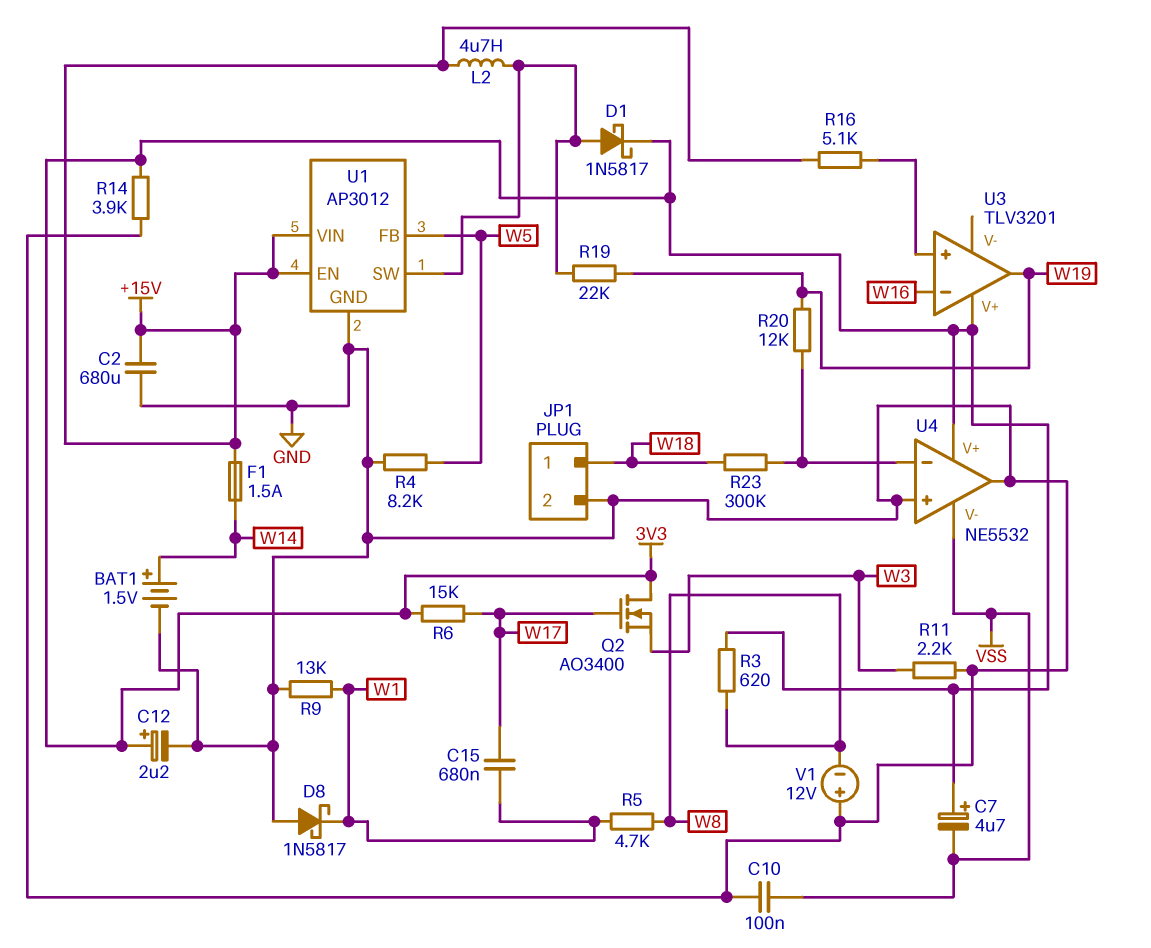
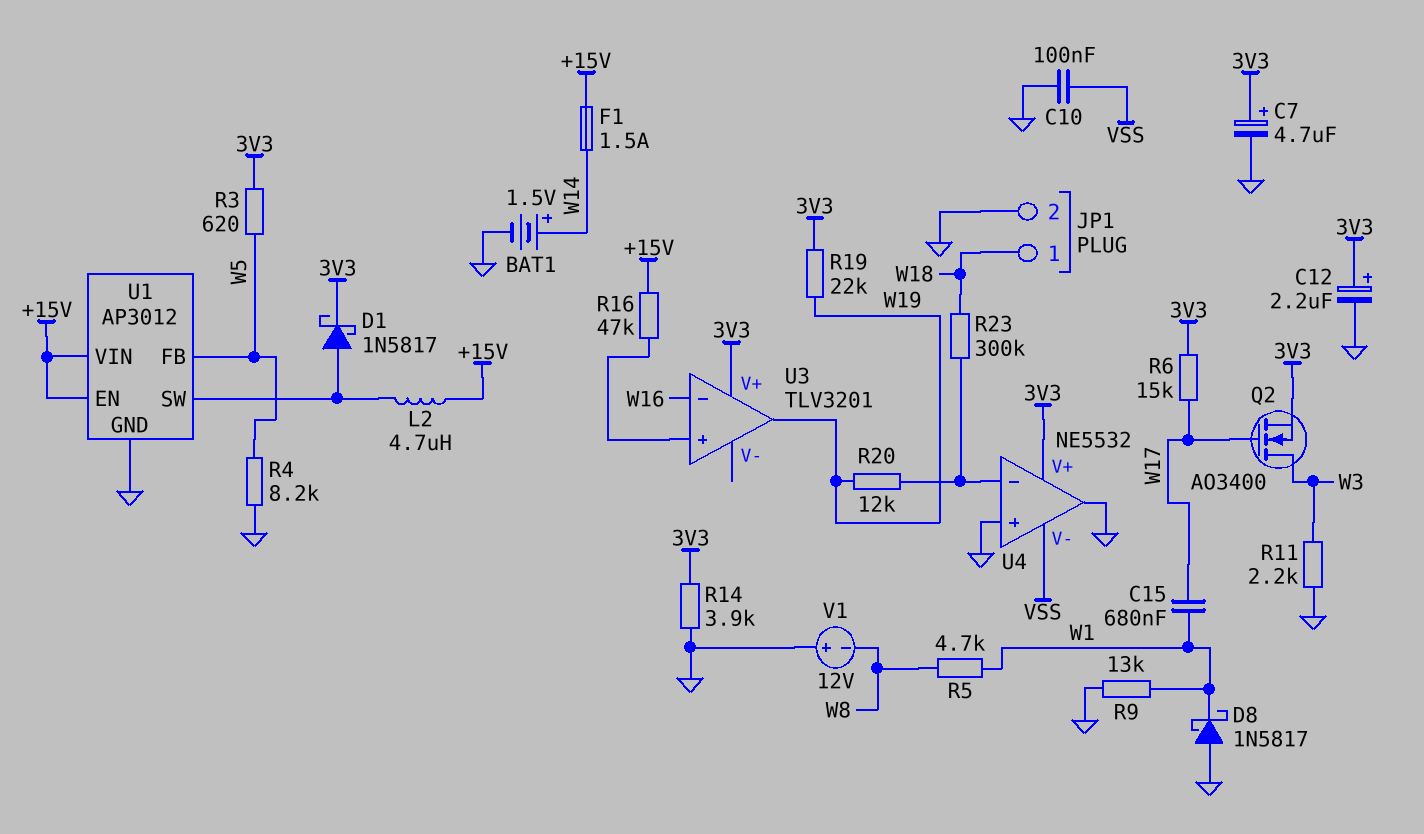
C2: 680uF (+15V, GND) -> none
C7: 4.7uF (plus 3V3, minus VSS) -> 4.7uF (plus 3V3, minus GND)
Q2: NMOS AO3400 (G W17, D 3V3, S W3) -> NMOS AO3400 (G W17, D W3, S 3V3)
R3: 620 (3V3, W8) -> 620 (3V3, W5)
R16: 5.1k (+15V, U3/in+) -> 47k (+15V, U3/in+)
R19: 22k (U1/SW, W19) -> 22k (3V3, W19)

